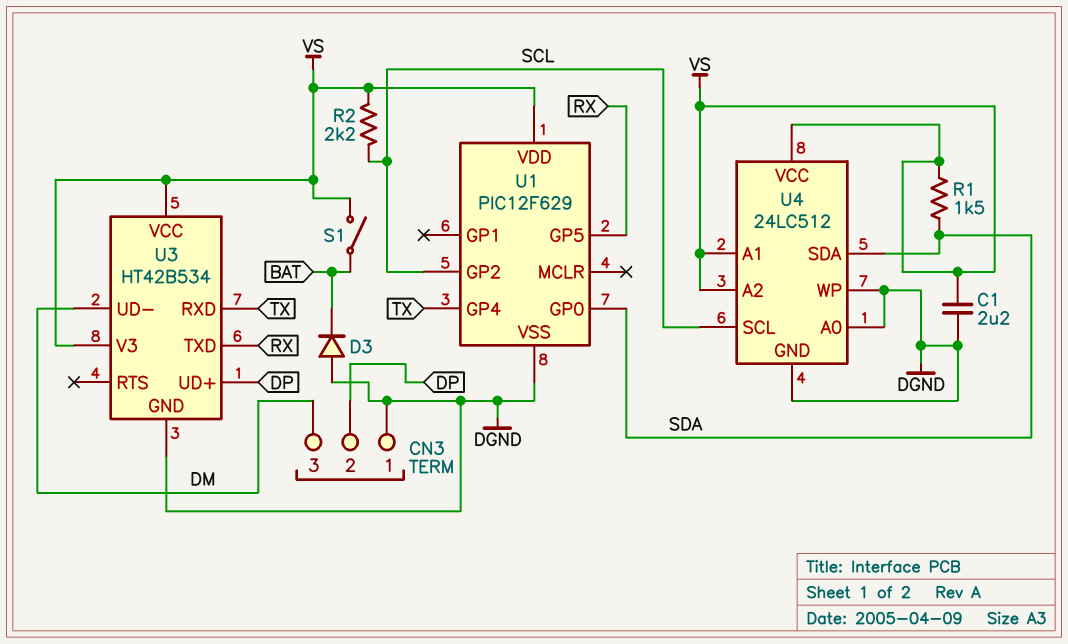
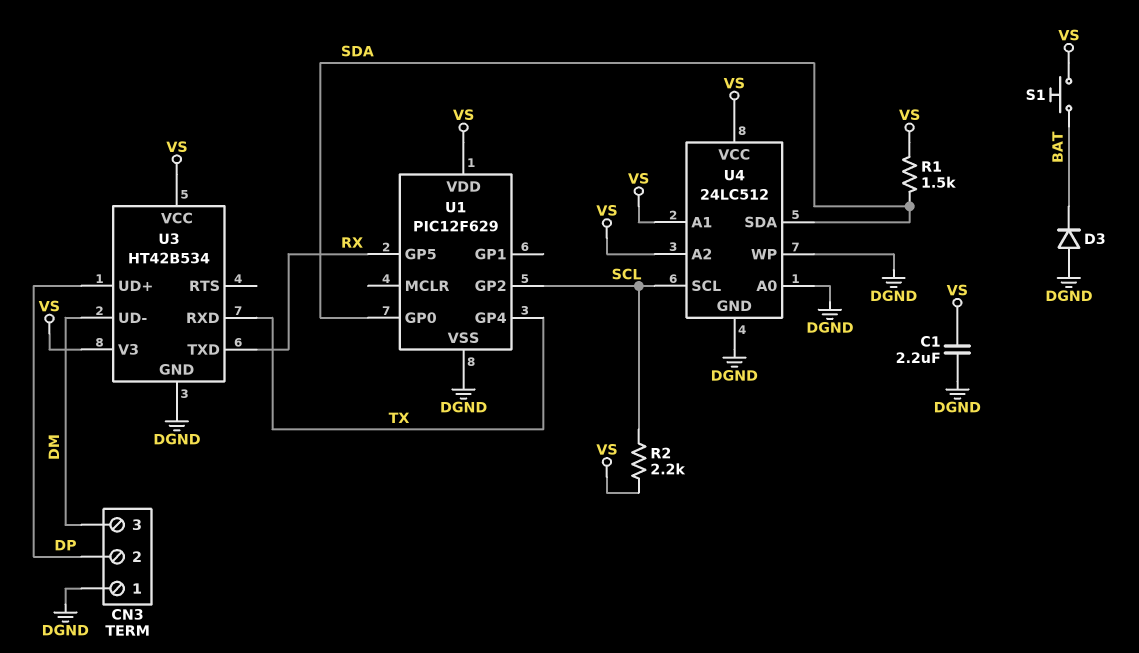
S1: switch (BAT, VS) -> button (BAT, VS)

